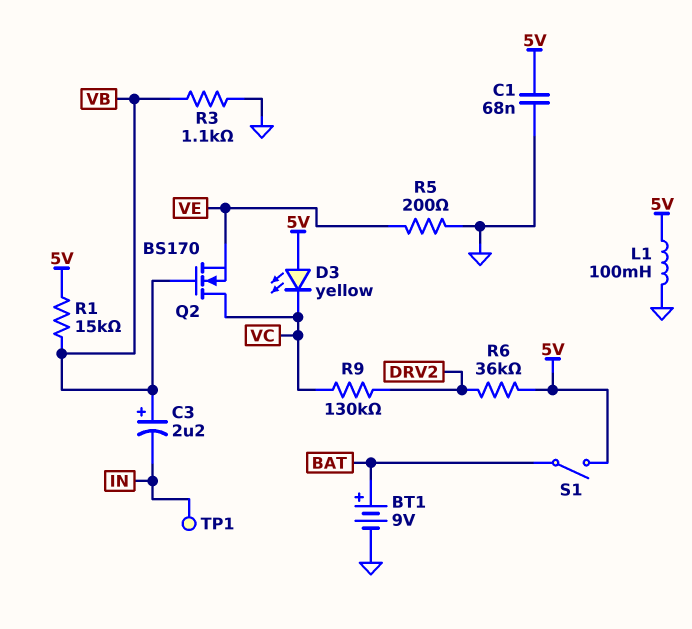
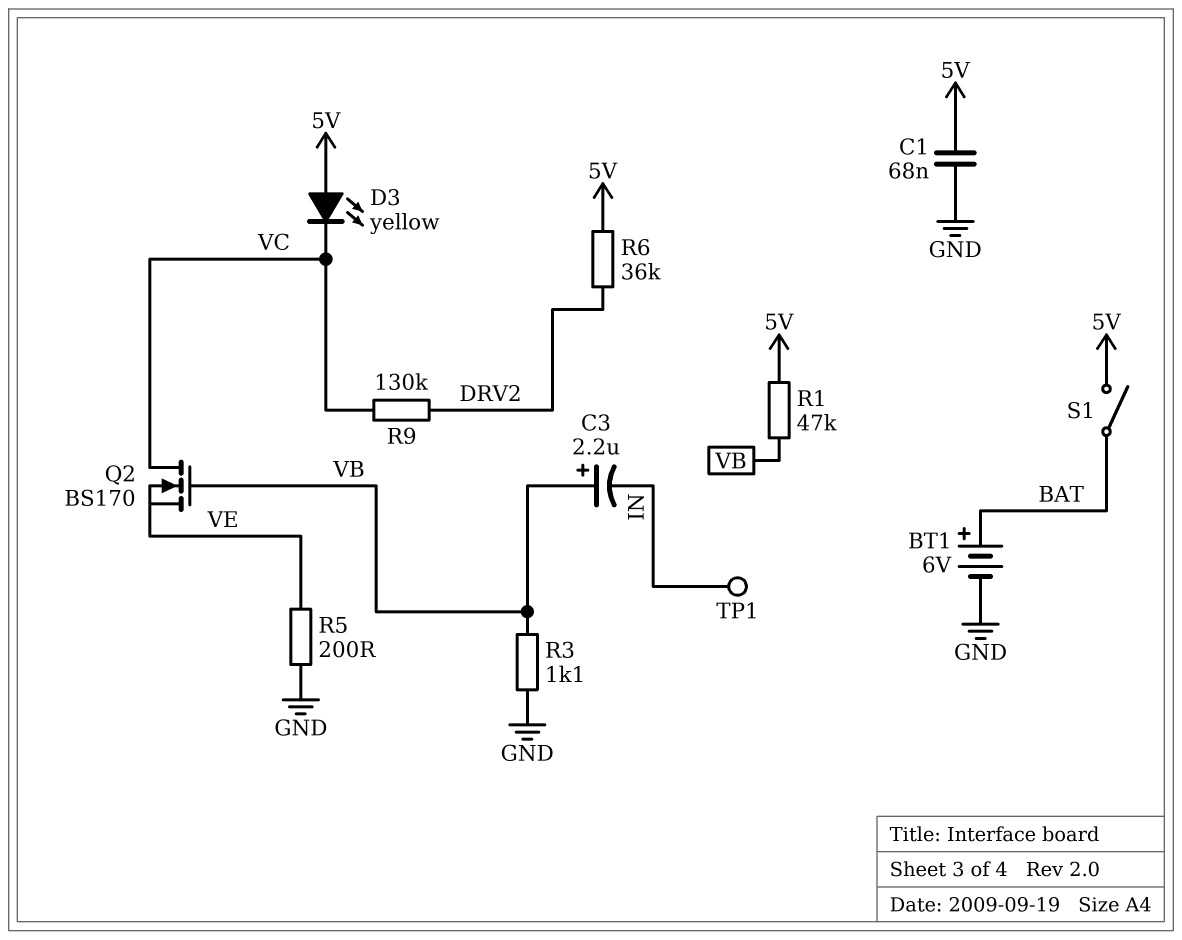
BT1: 9V (plus BAT, minus GND) -> 6V (plus BAT, minus GND)
L1: 100mH (5V, GND) -> none
R1: 15k (5V, VB) -> 47k (5V, VB)

